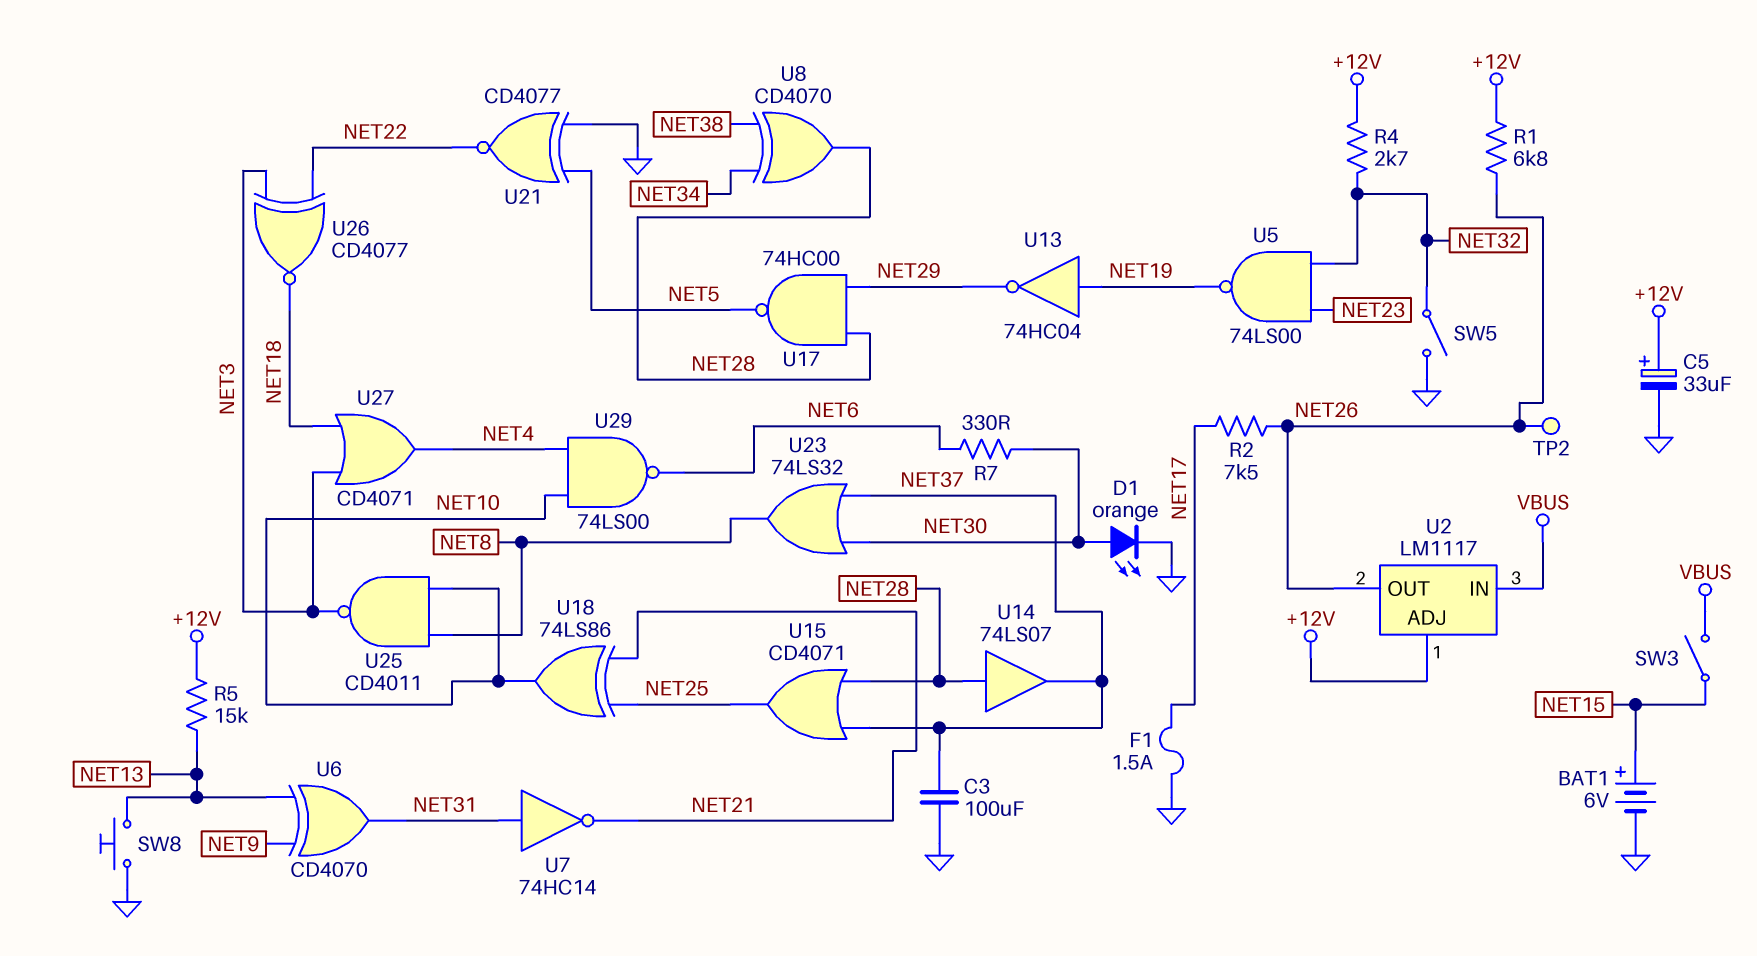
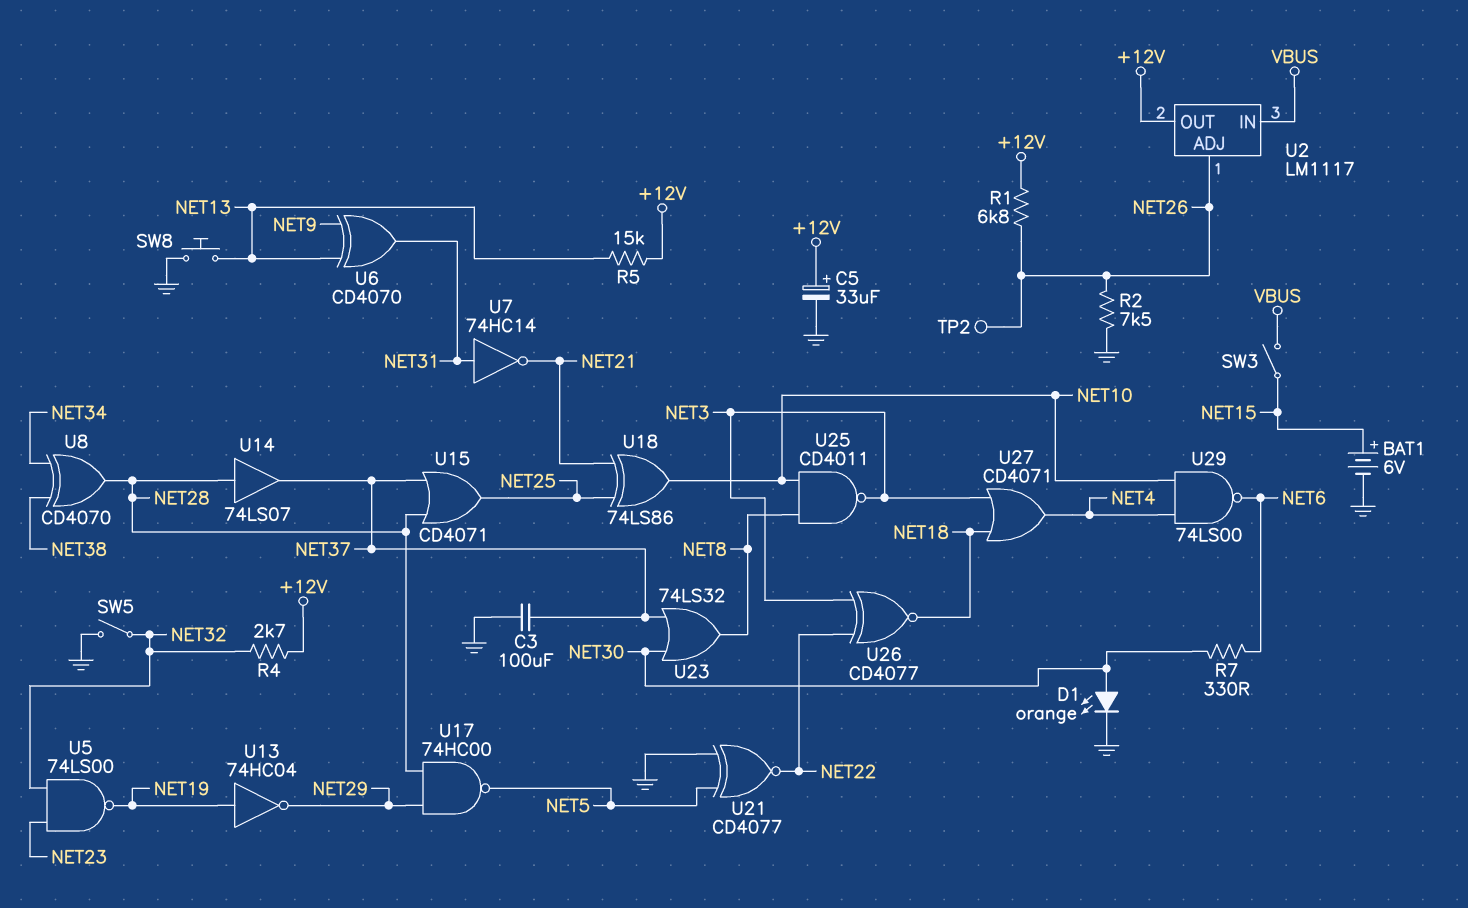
F1: 1.5A (GND, NET17) -> none
R2: 7.5k (NET17, NET26) -> 7.5k (GND, NET26)
U2 pin ADJ: +12V -> NET26
U2 pin OUT: NET26 -> +12V

